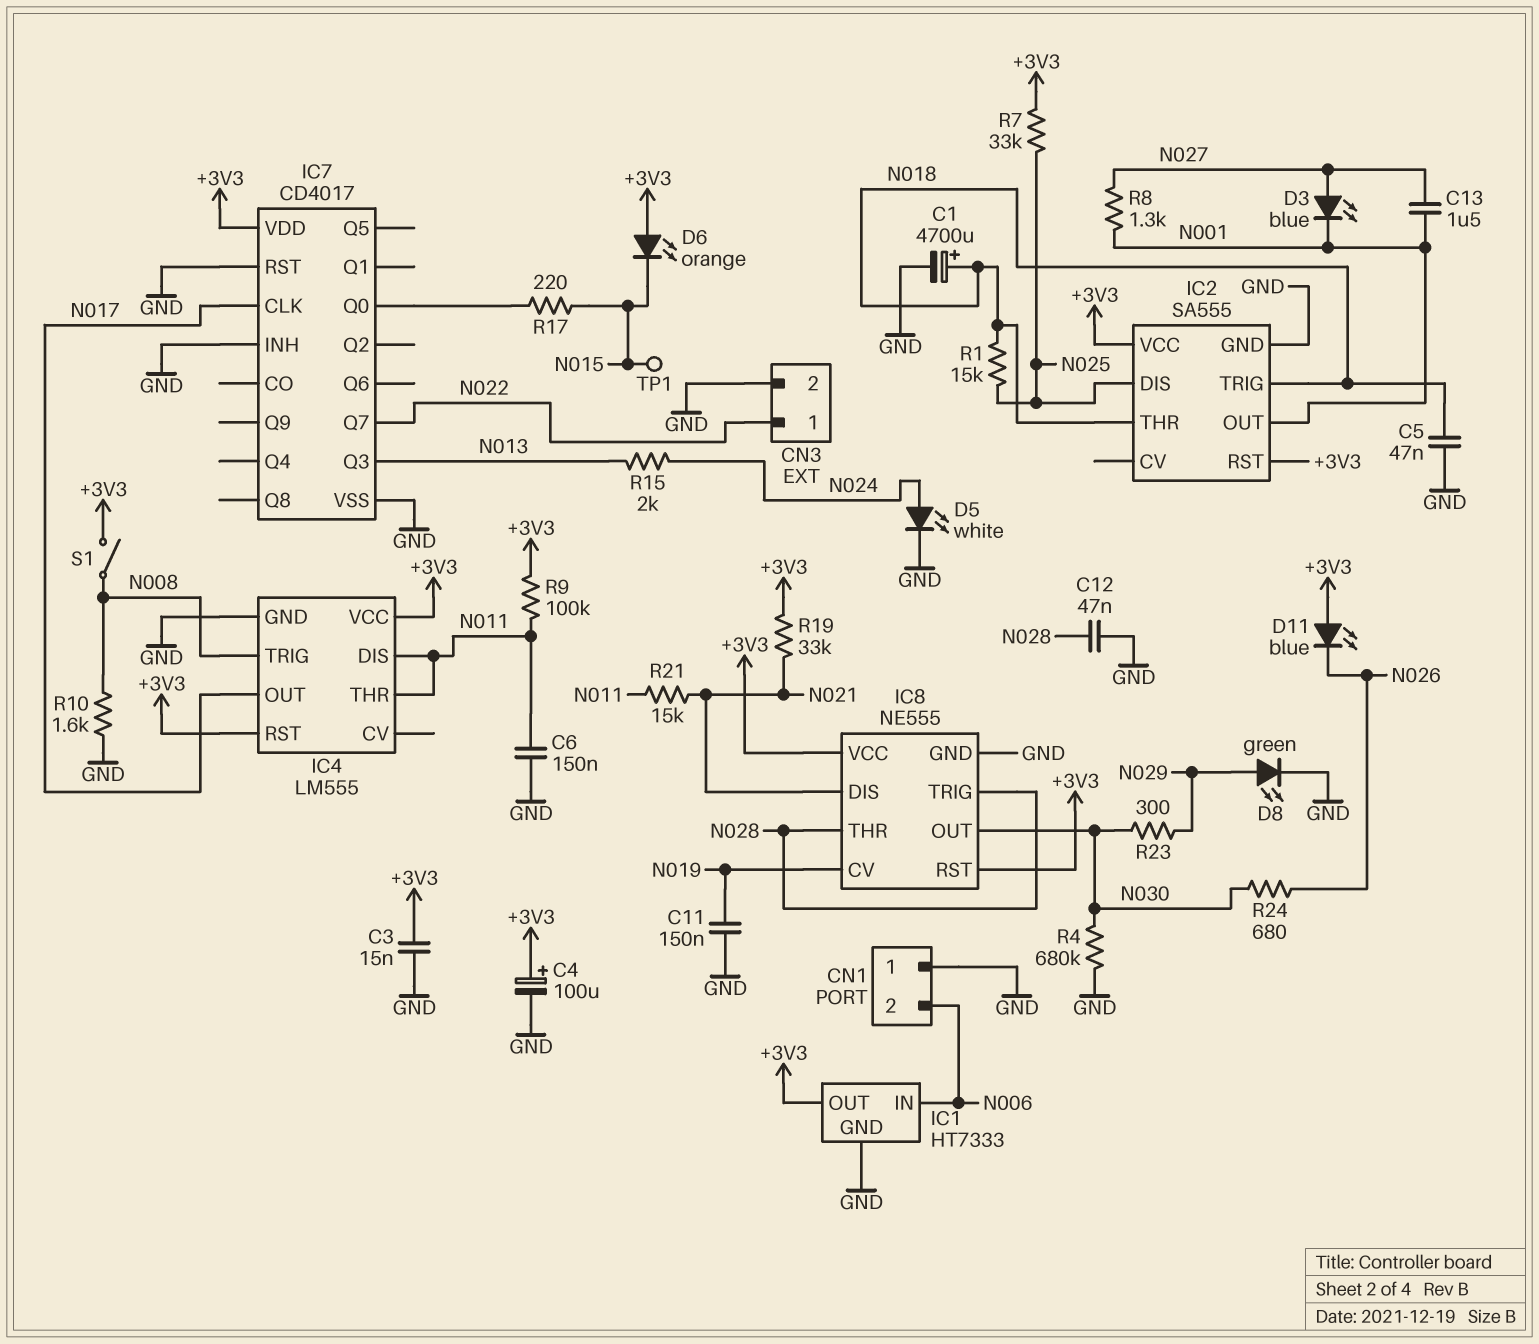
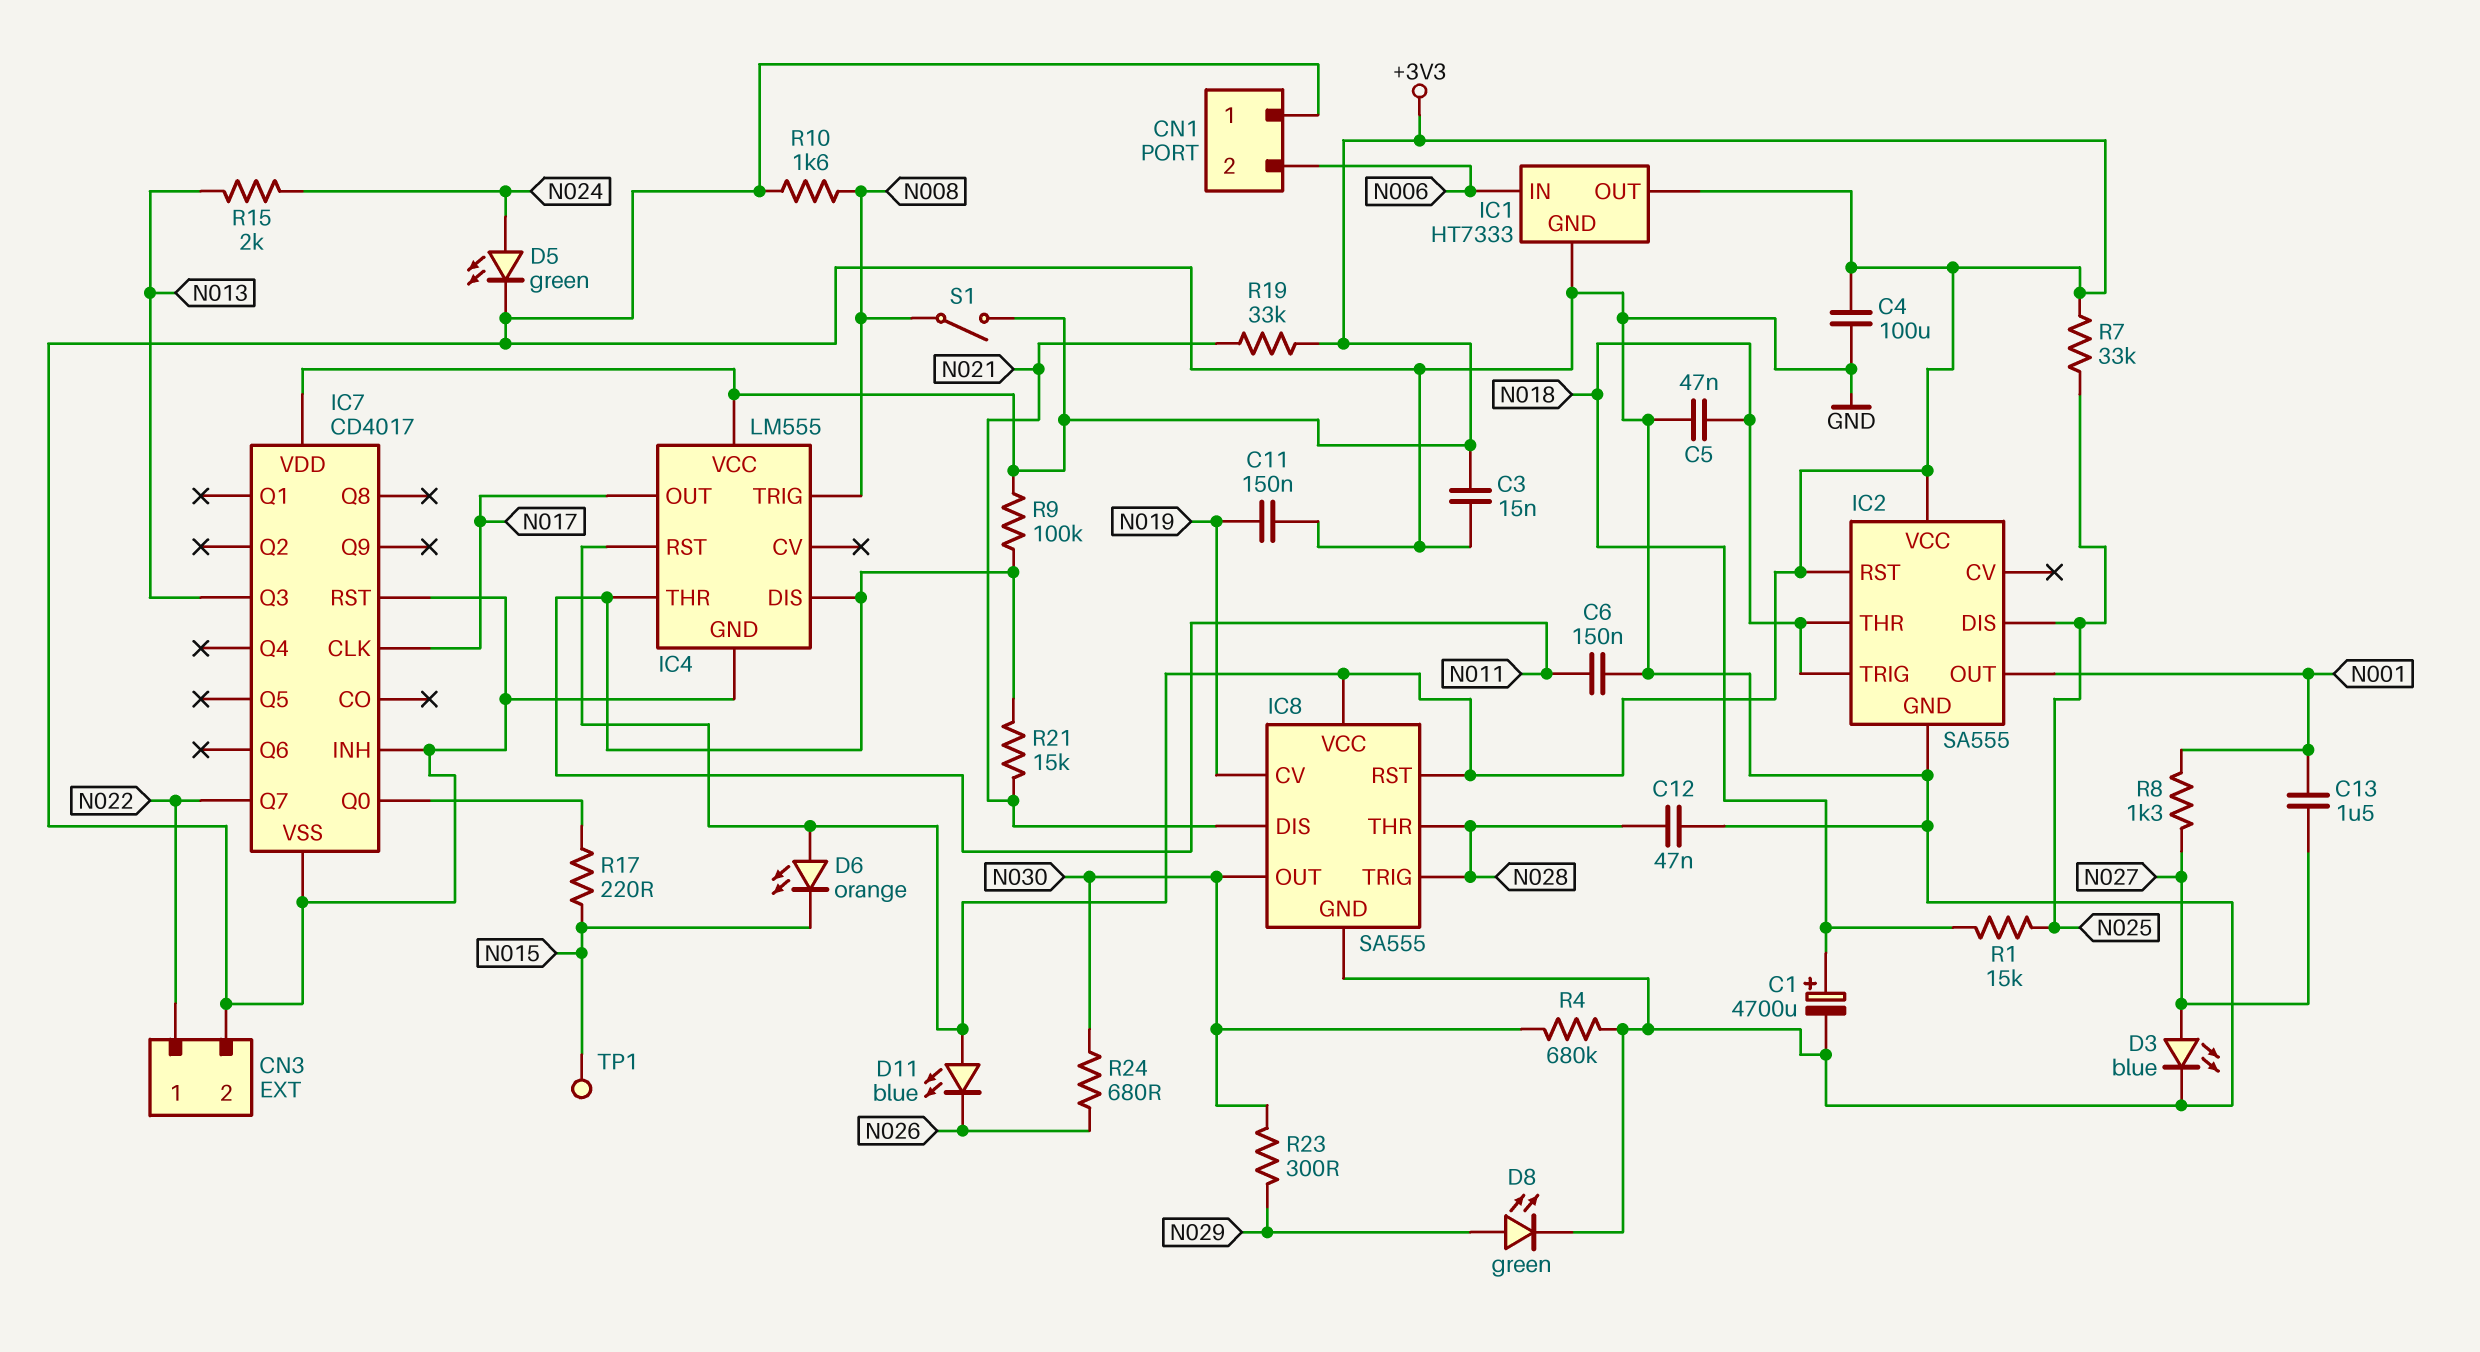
C4: 100uF (plus +3V3, minus GND) -> 100uF (+3V3, GND)
D3: LED blue (A N027, K N001) -> LED blue (A N027, K GND)
D5: LED white (A N024, K GND) -> LED green (A N024, K GND)
IC8: NE555 -> SA555

